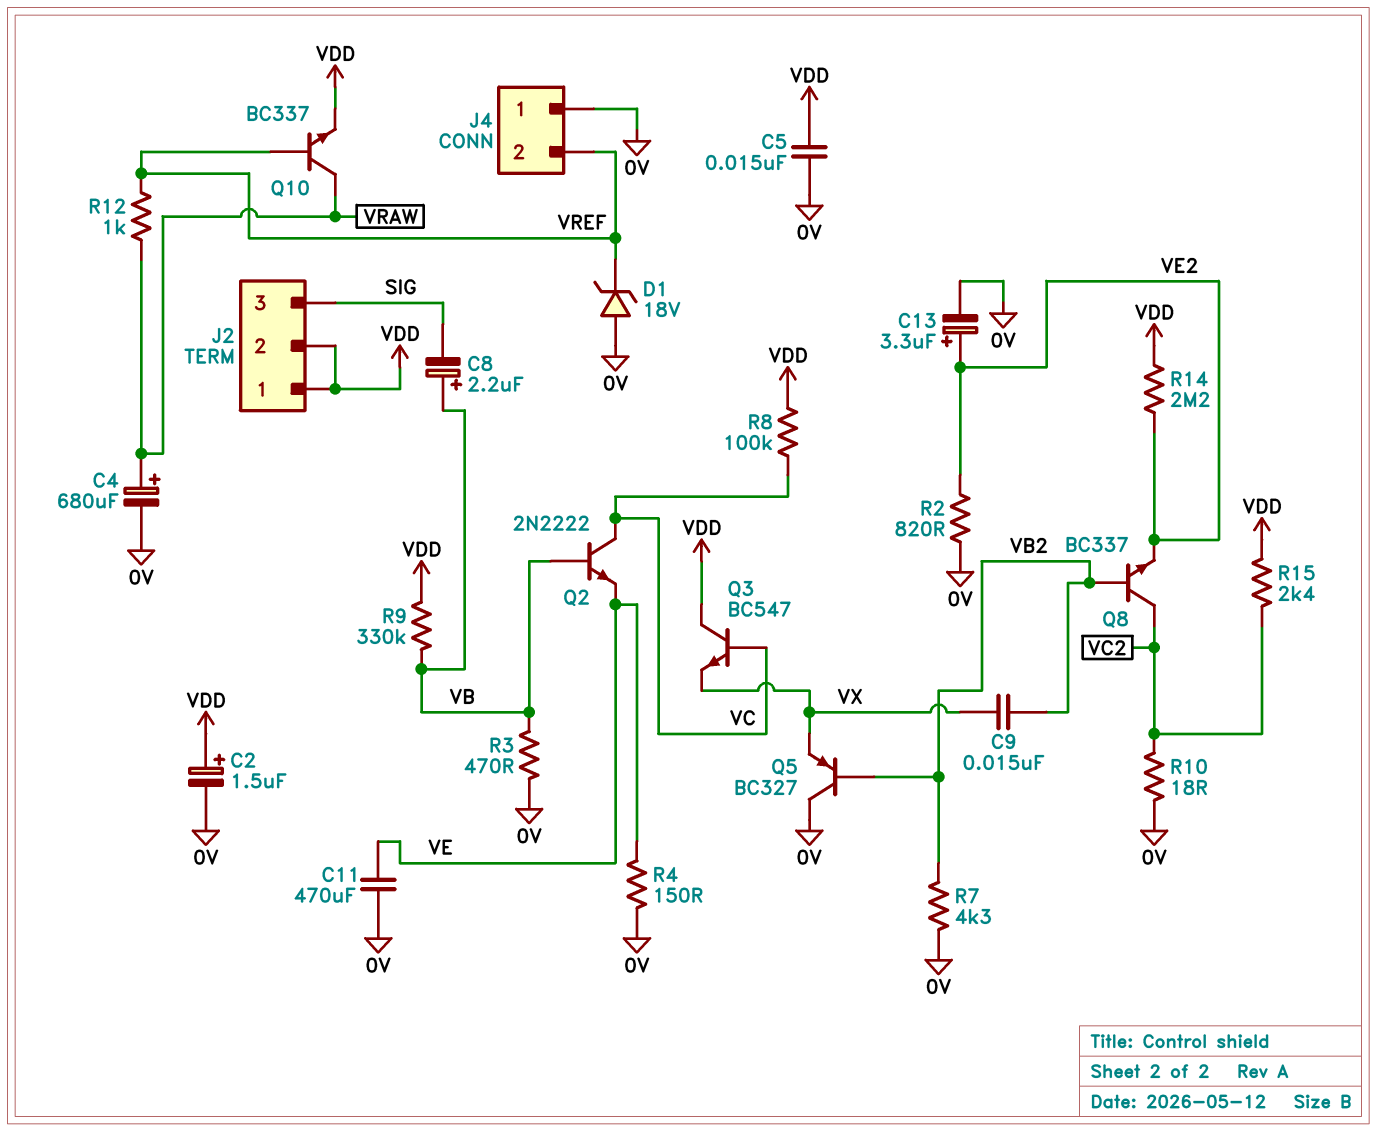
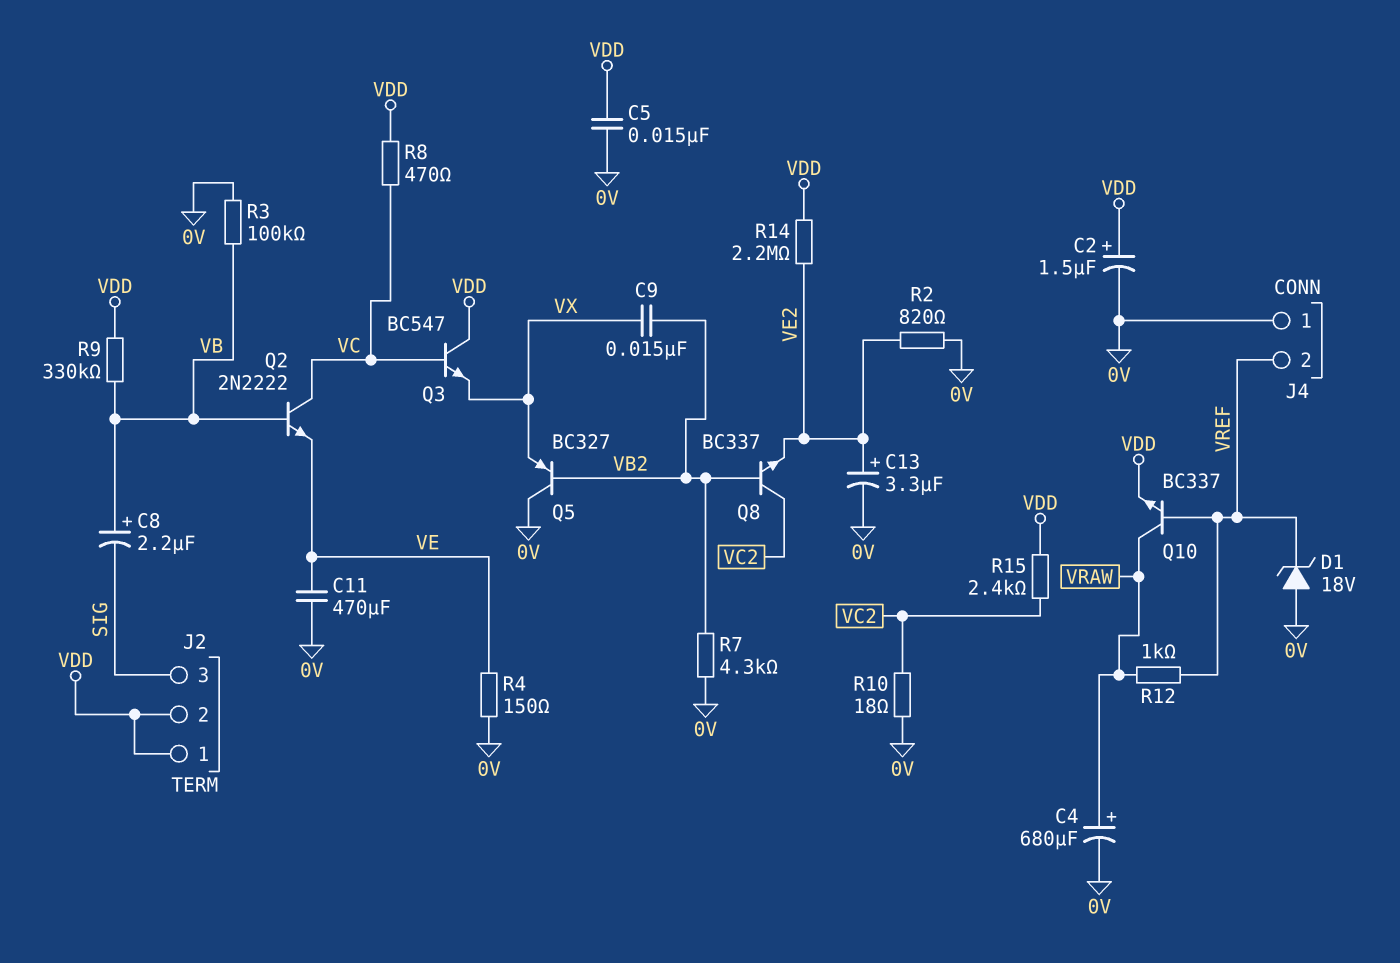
R3: 470 (0V, VB) -> 100k (0V, VB)
R8: 100k (VC, VDD) -> 470 (VC, VDD)

